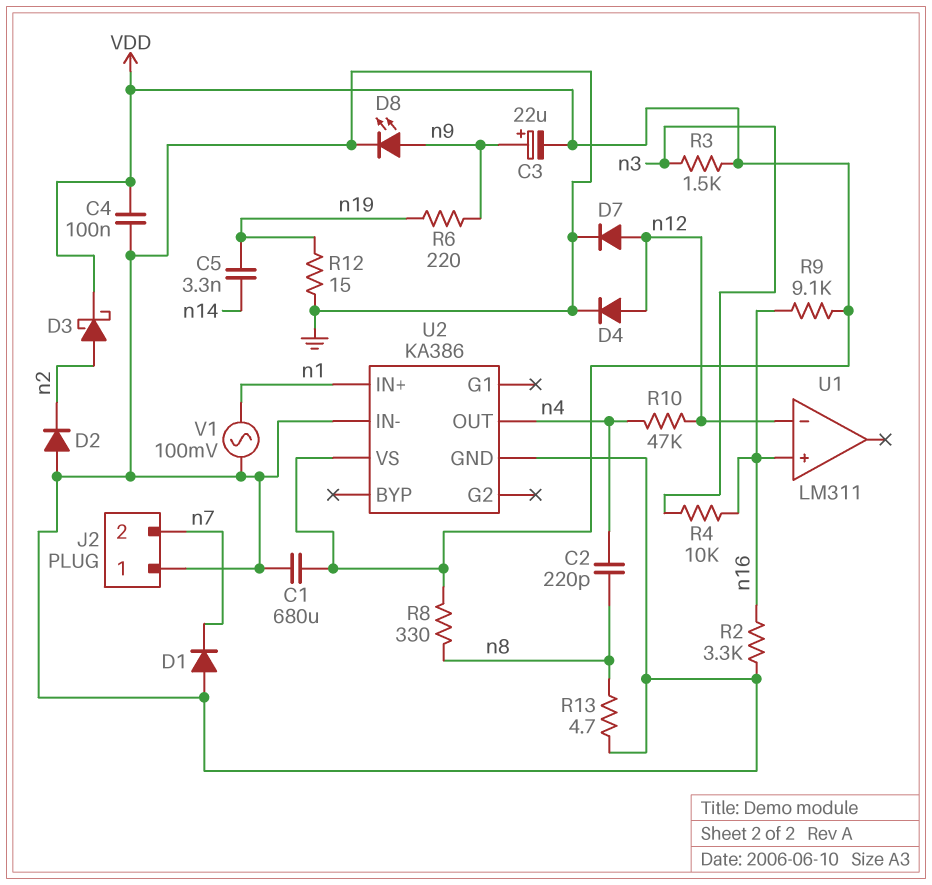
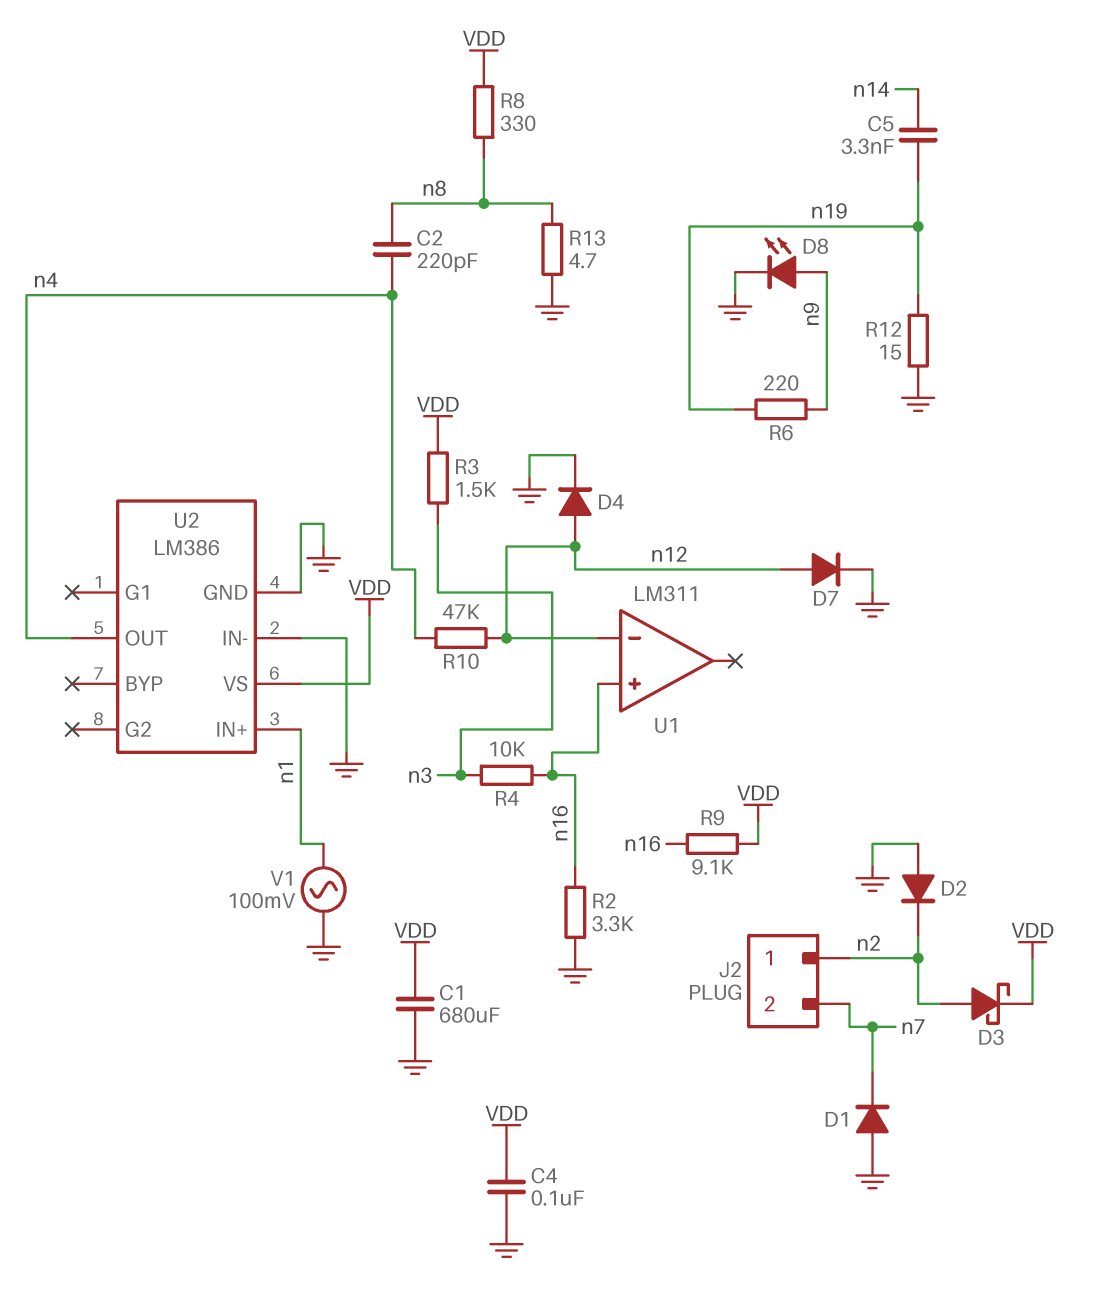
C3: 22uF (plus n9, minus VDD) -> none
J2 pin 1: GND -> n2
U2: KA386 -> LM386

